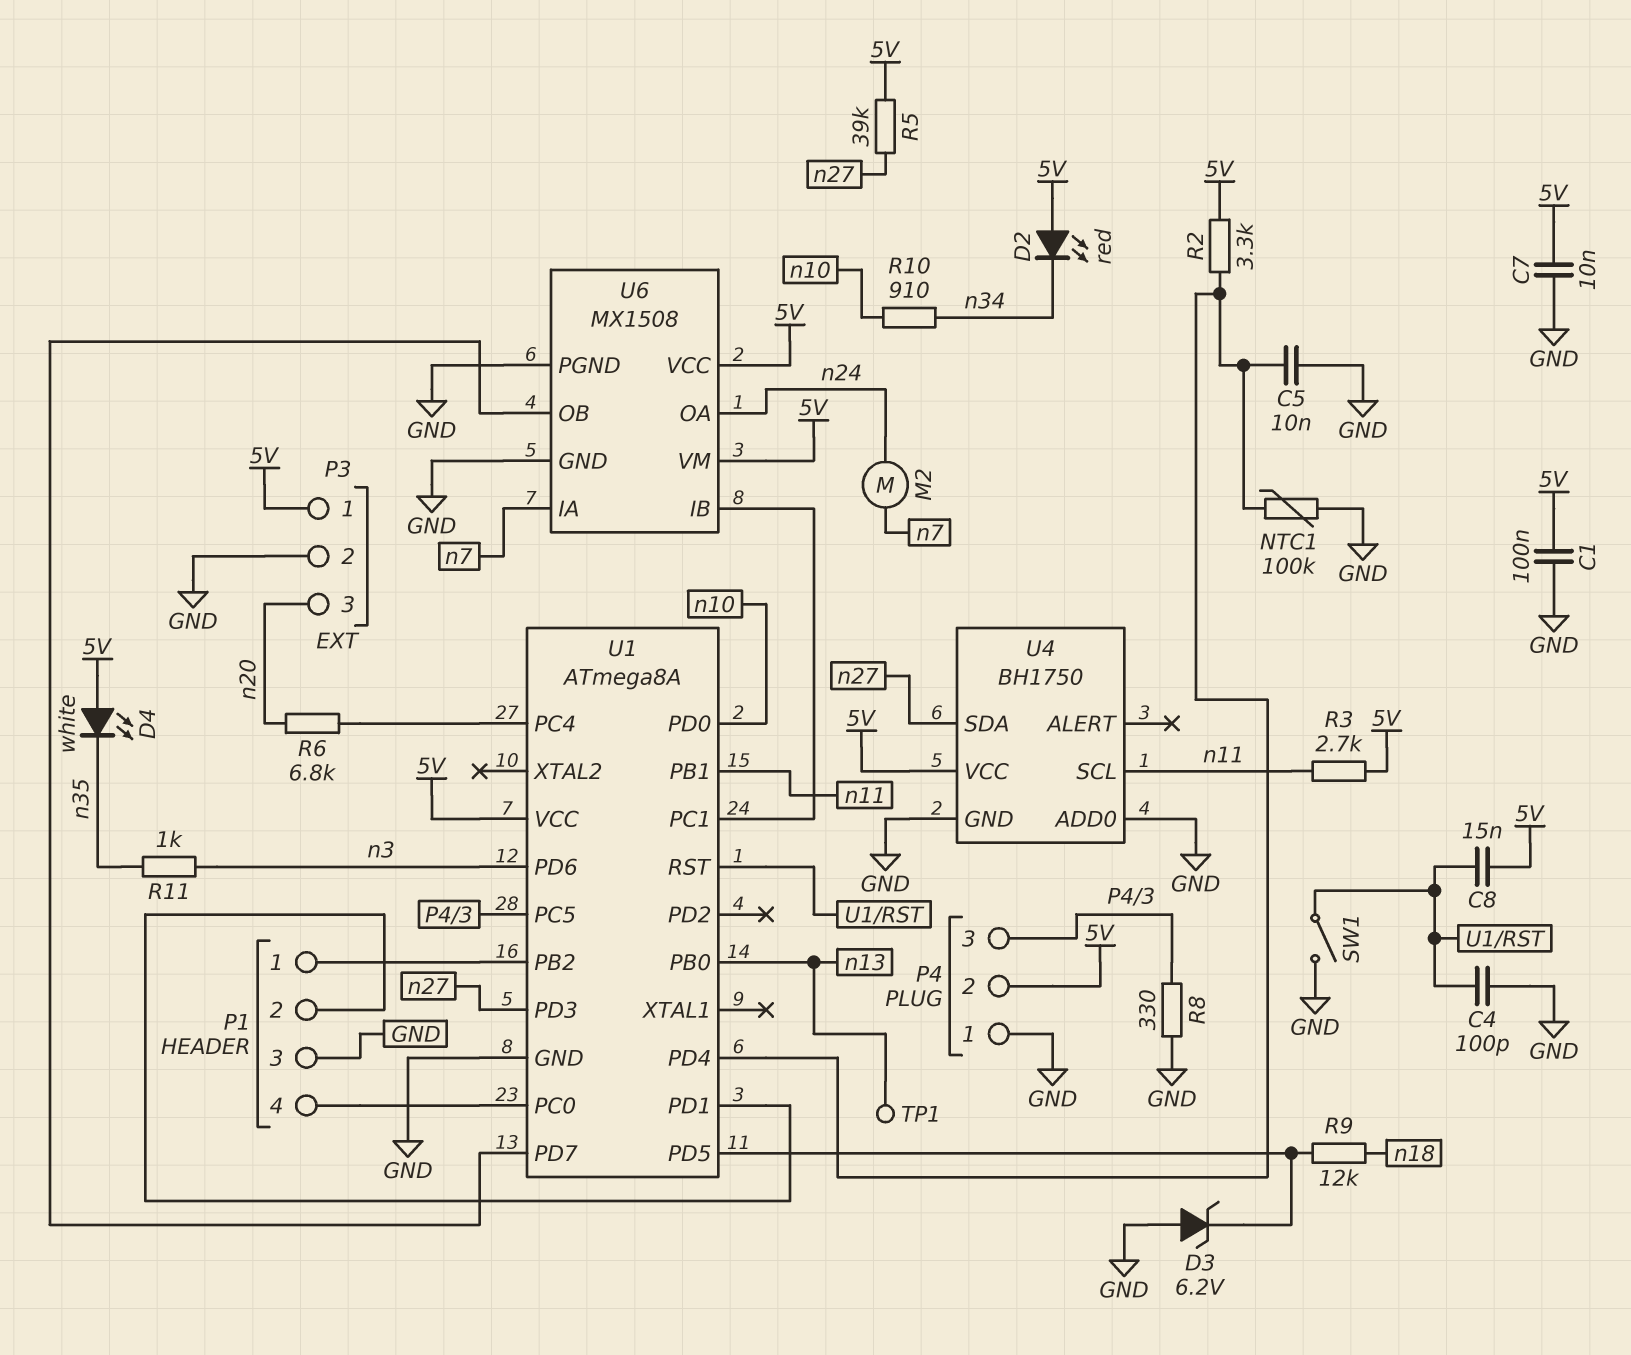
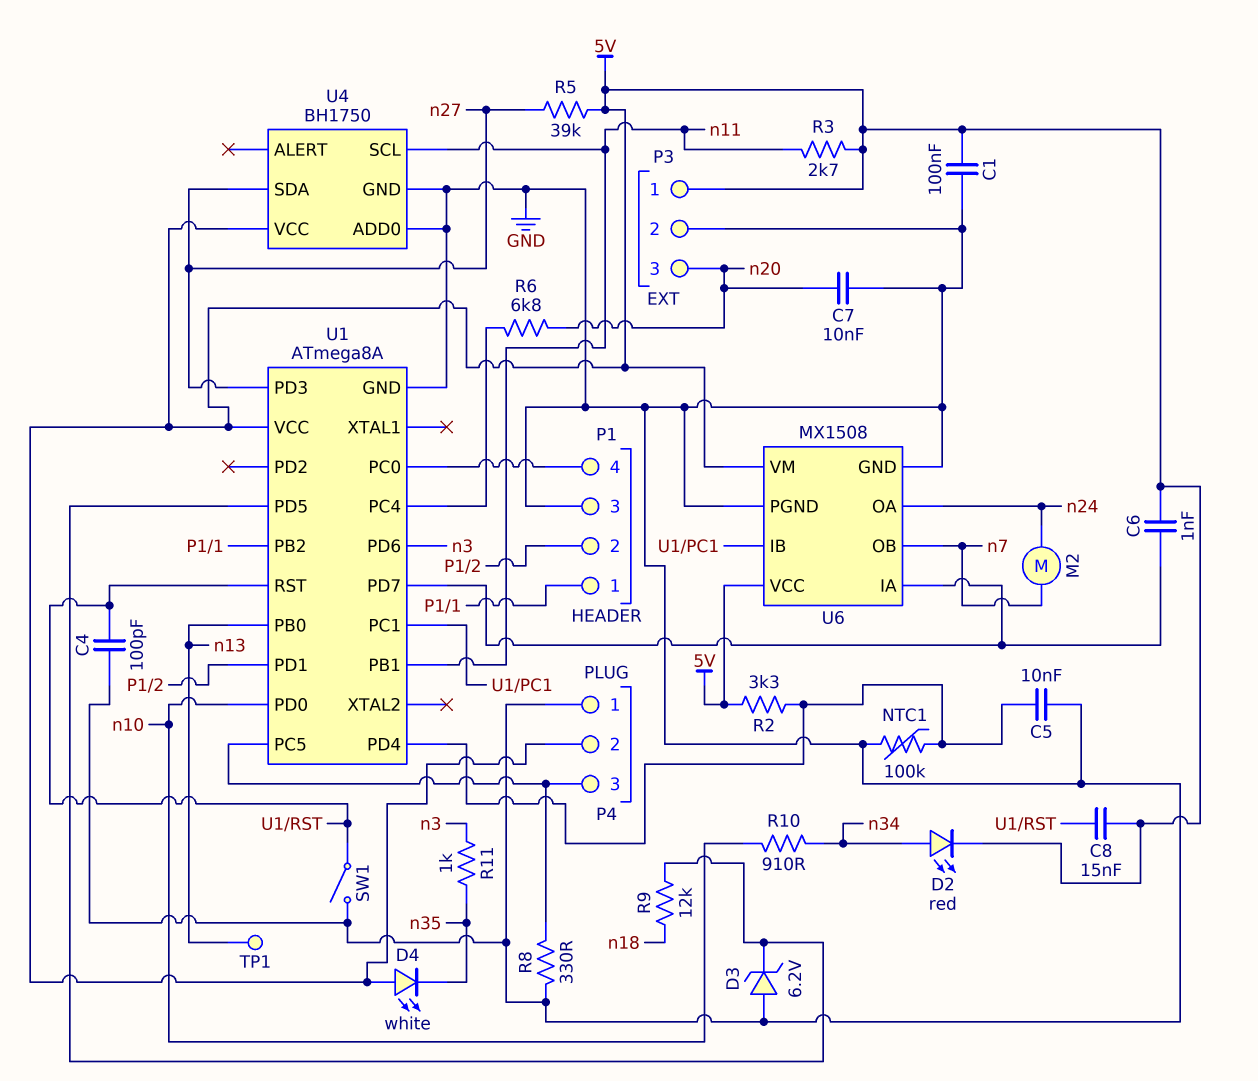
C6: none -> 1nF (5V, U1/PD7)
C7: 10nF (5V, GND) -> 10nF (GND, n20)
D2: LED red (A 5V, K n34) -> LED red (A n34, K 5V)
U6 pin IA: n7 -> U1/PD7
U6 pin OB: U1/PD7 -> n7

